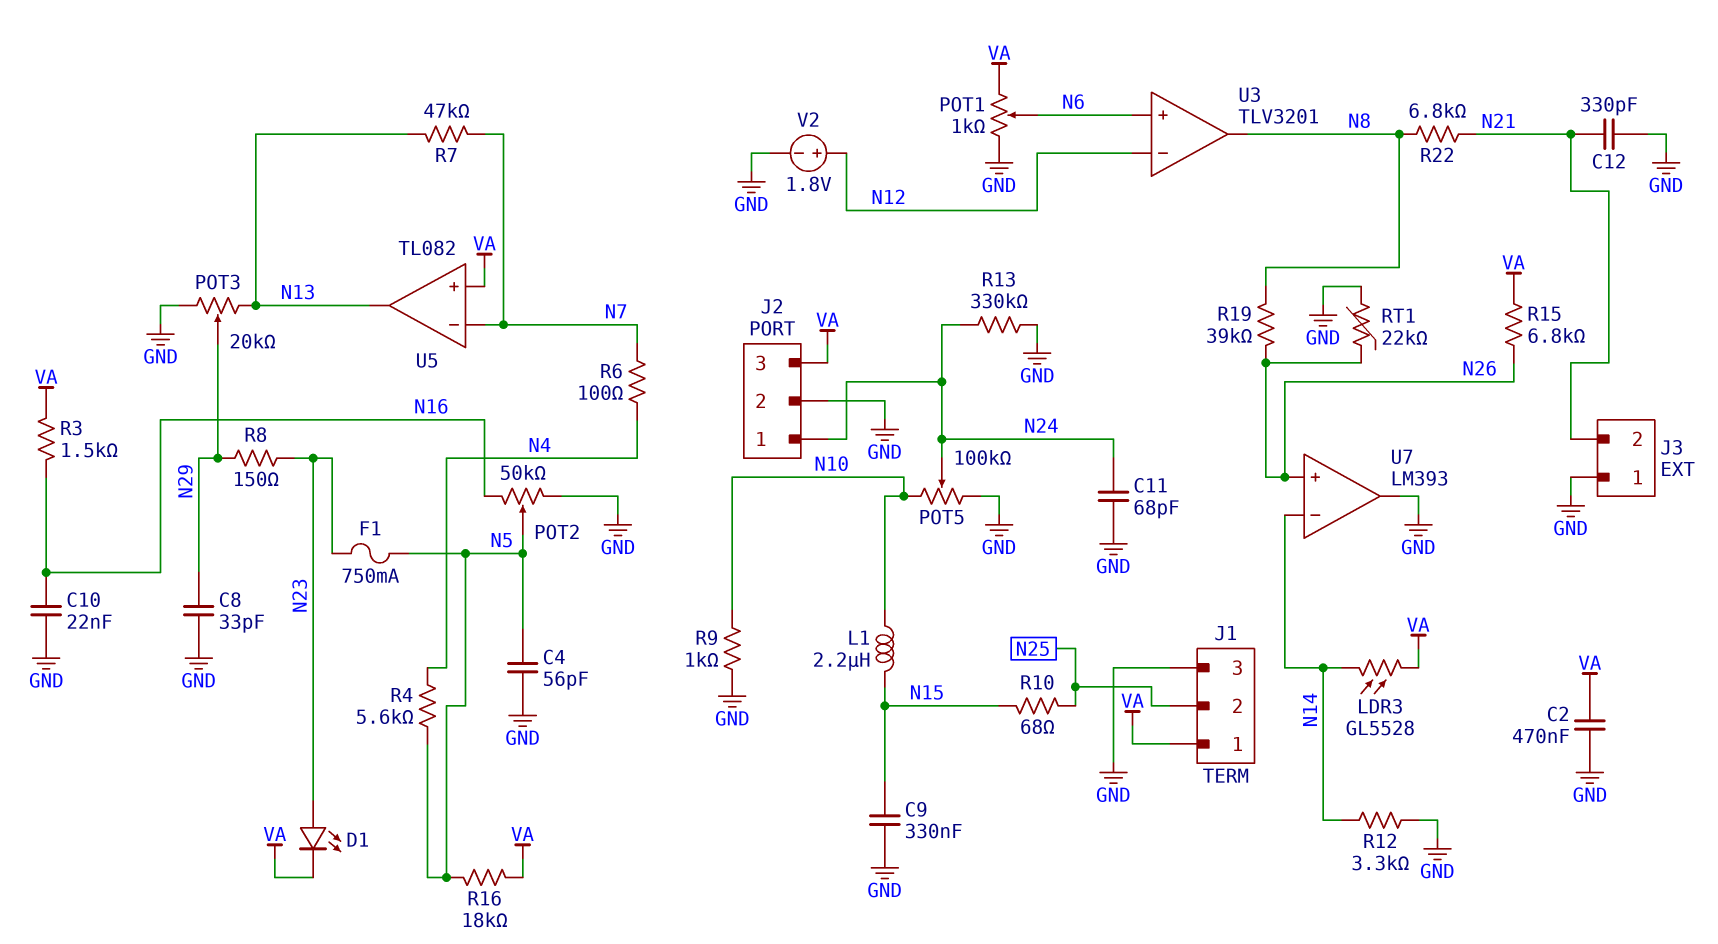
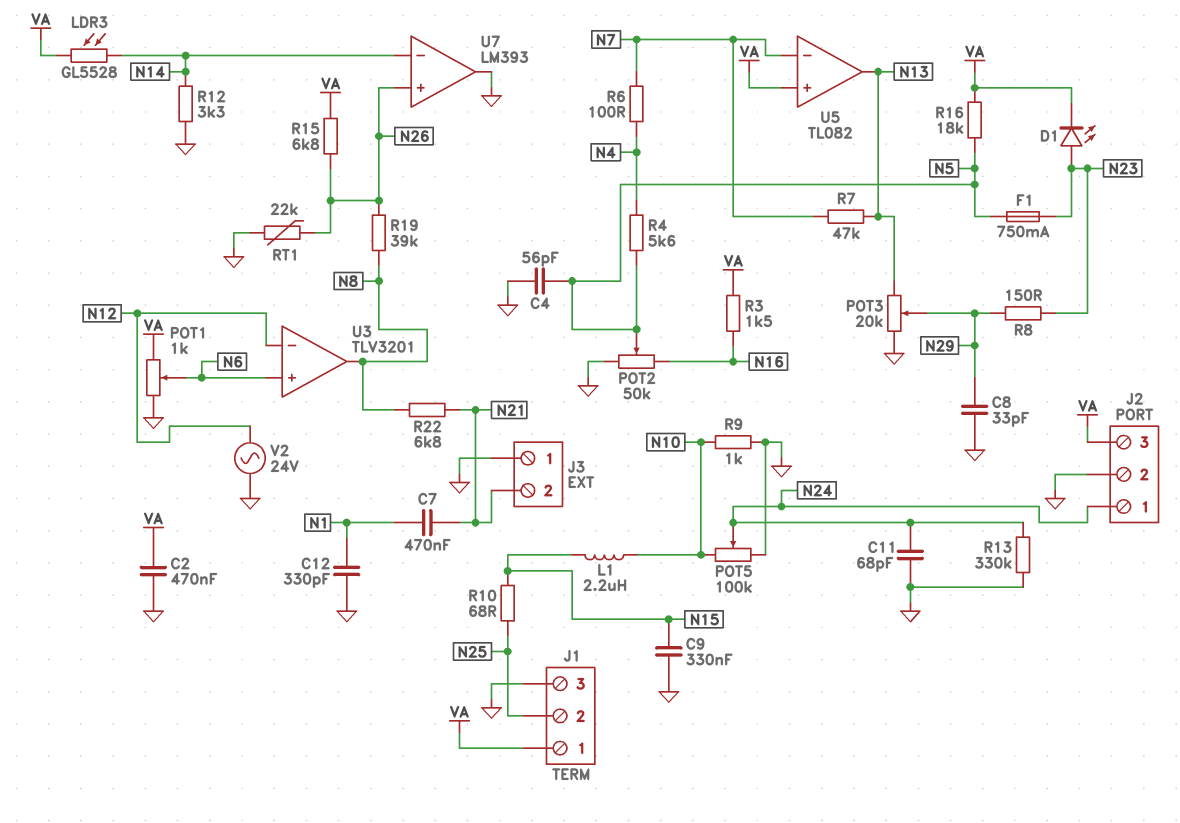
C7: none -> 470nF (N1, N21)
C10: 22nF (GND, N16) -> none
C12: 330pF (GND, N21) -> 330pF (GND, N1)
V2: 1.8V (plus N12, minus GND) -> AC 24V (GND, N12)

